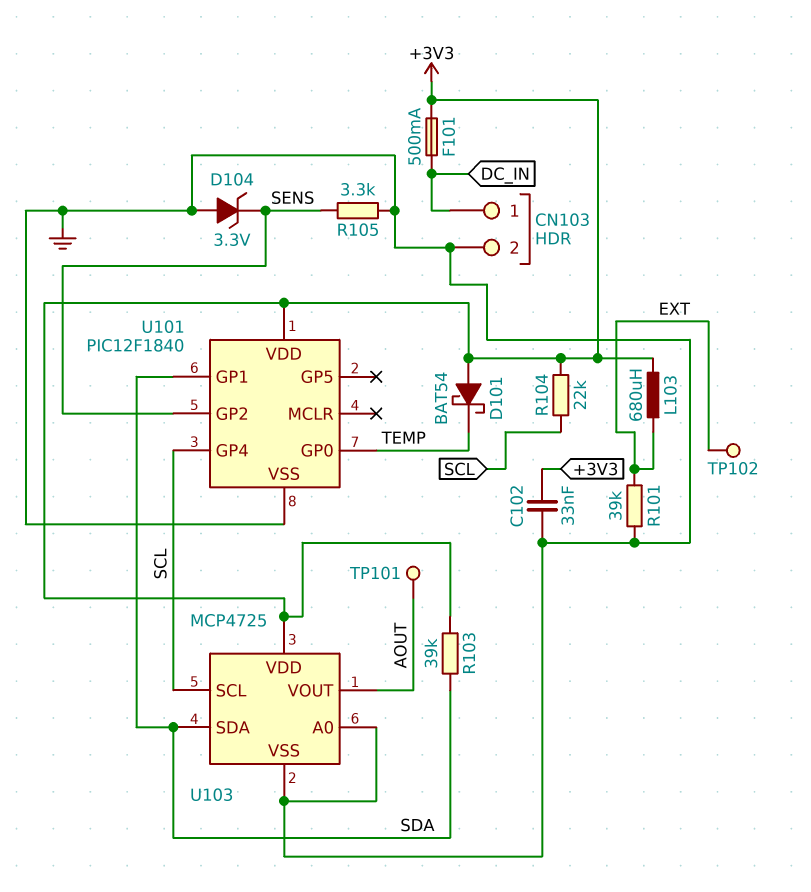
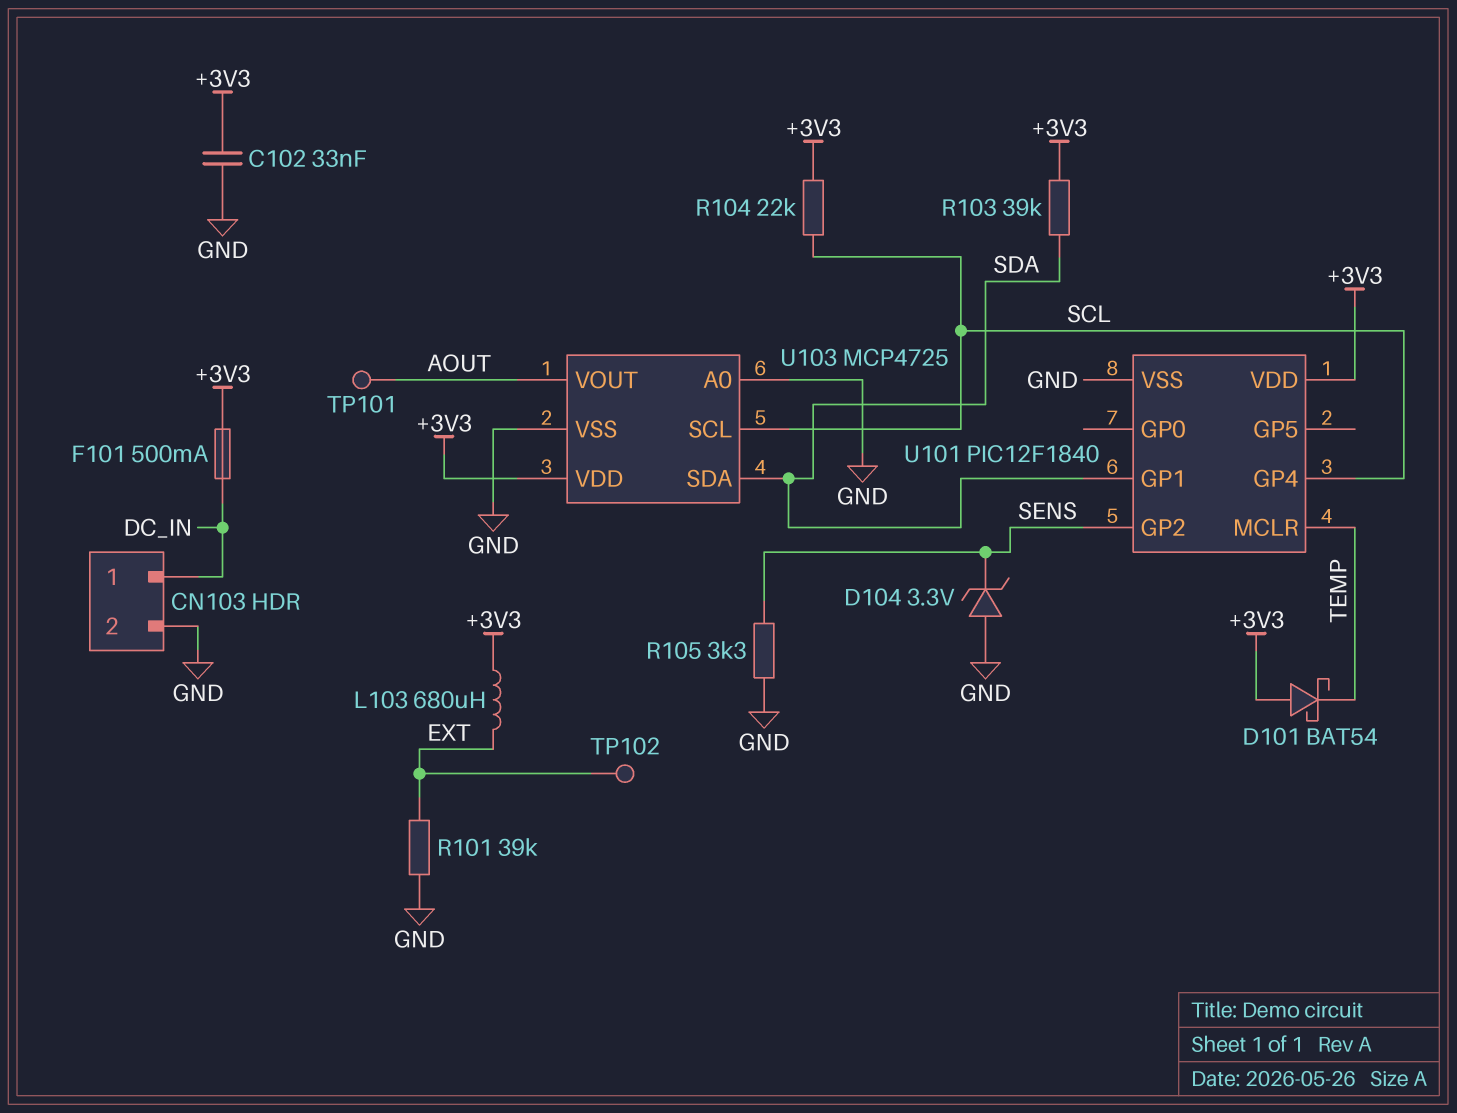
U101 pin GP0: TEMP -> none
U101 pin MCLR: none -> TEMP

